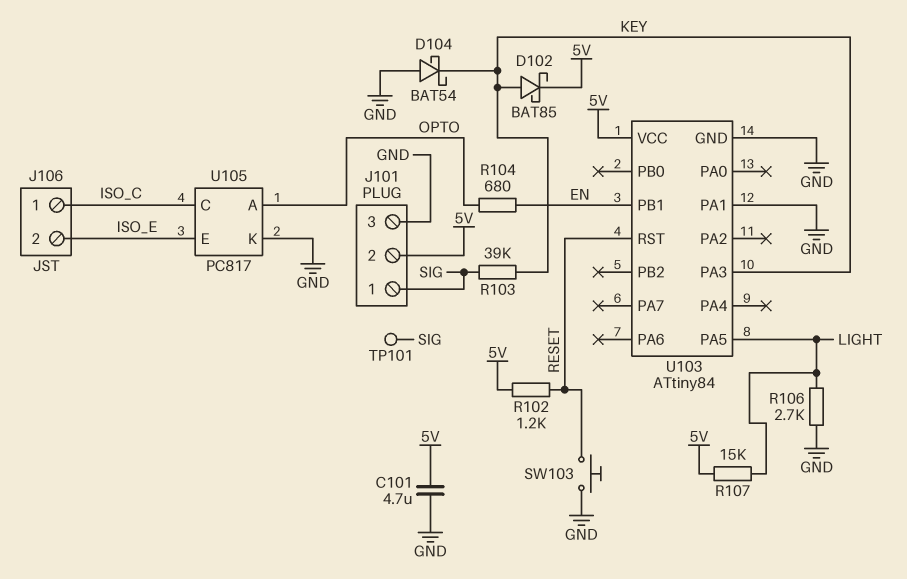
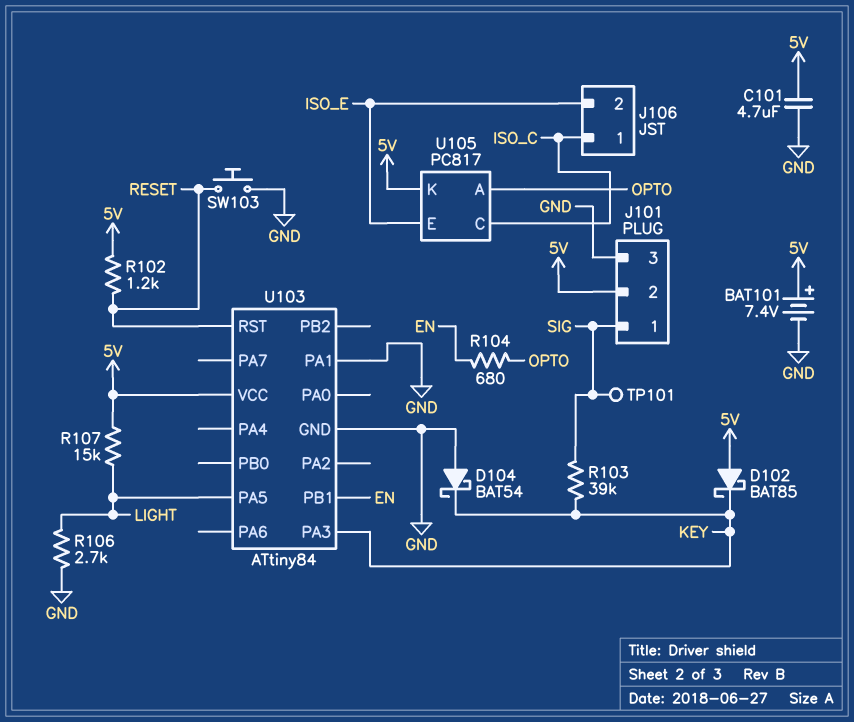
BAT101: none -> 7.4V (plus 5V, minus GND)
D102: schottky BAT85 (A KEY, K 5V) -> schottky BAT85 (A 5V, K KEY)
U105 pin K: GND -> 5V

